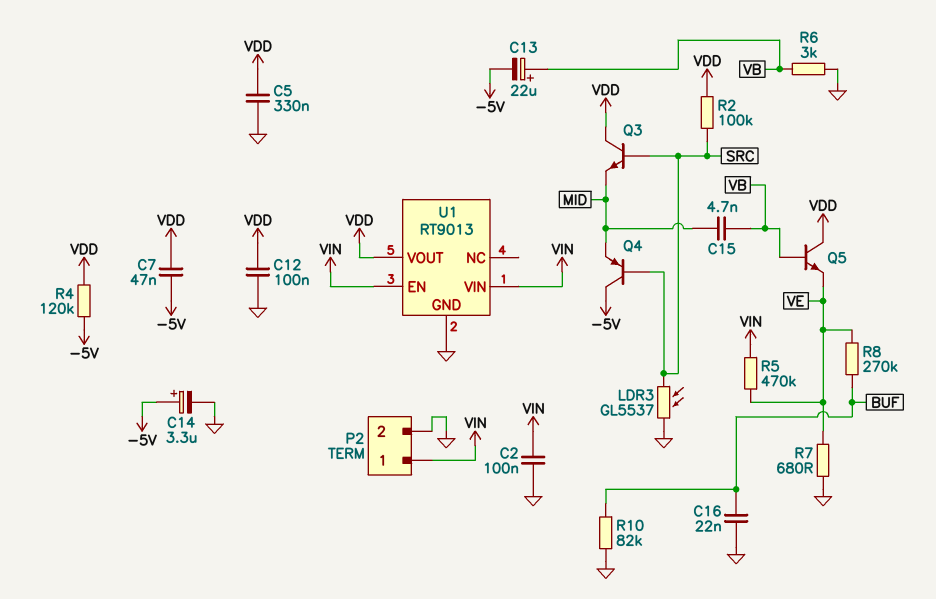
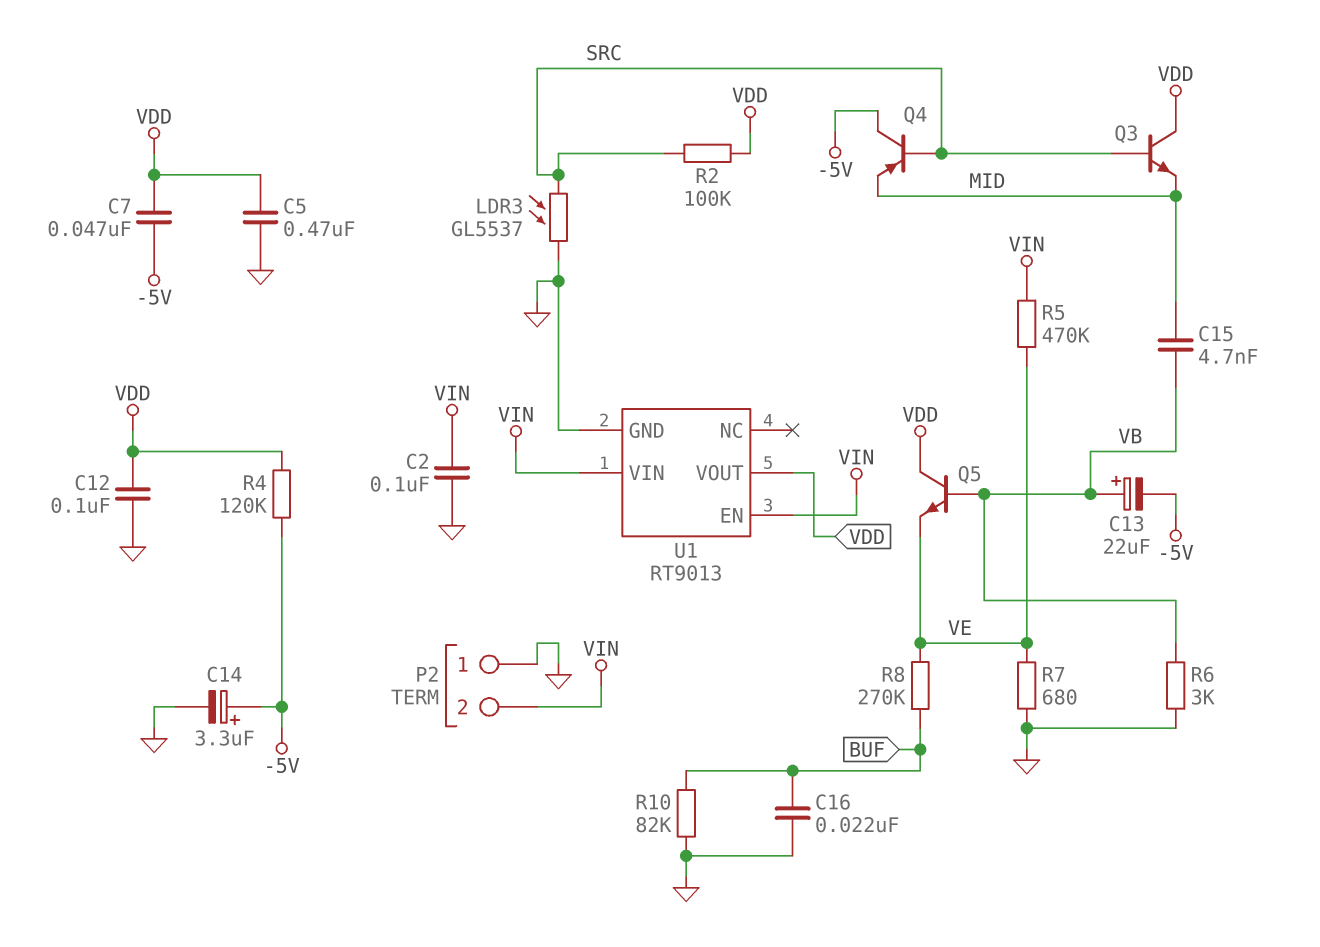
C5: 330nF (GND, VDD) -> 470nF (GND, VDD)
P2 pin 1: VIN -> GND
P2 pin 2: GND -> VIN

